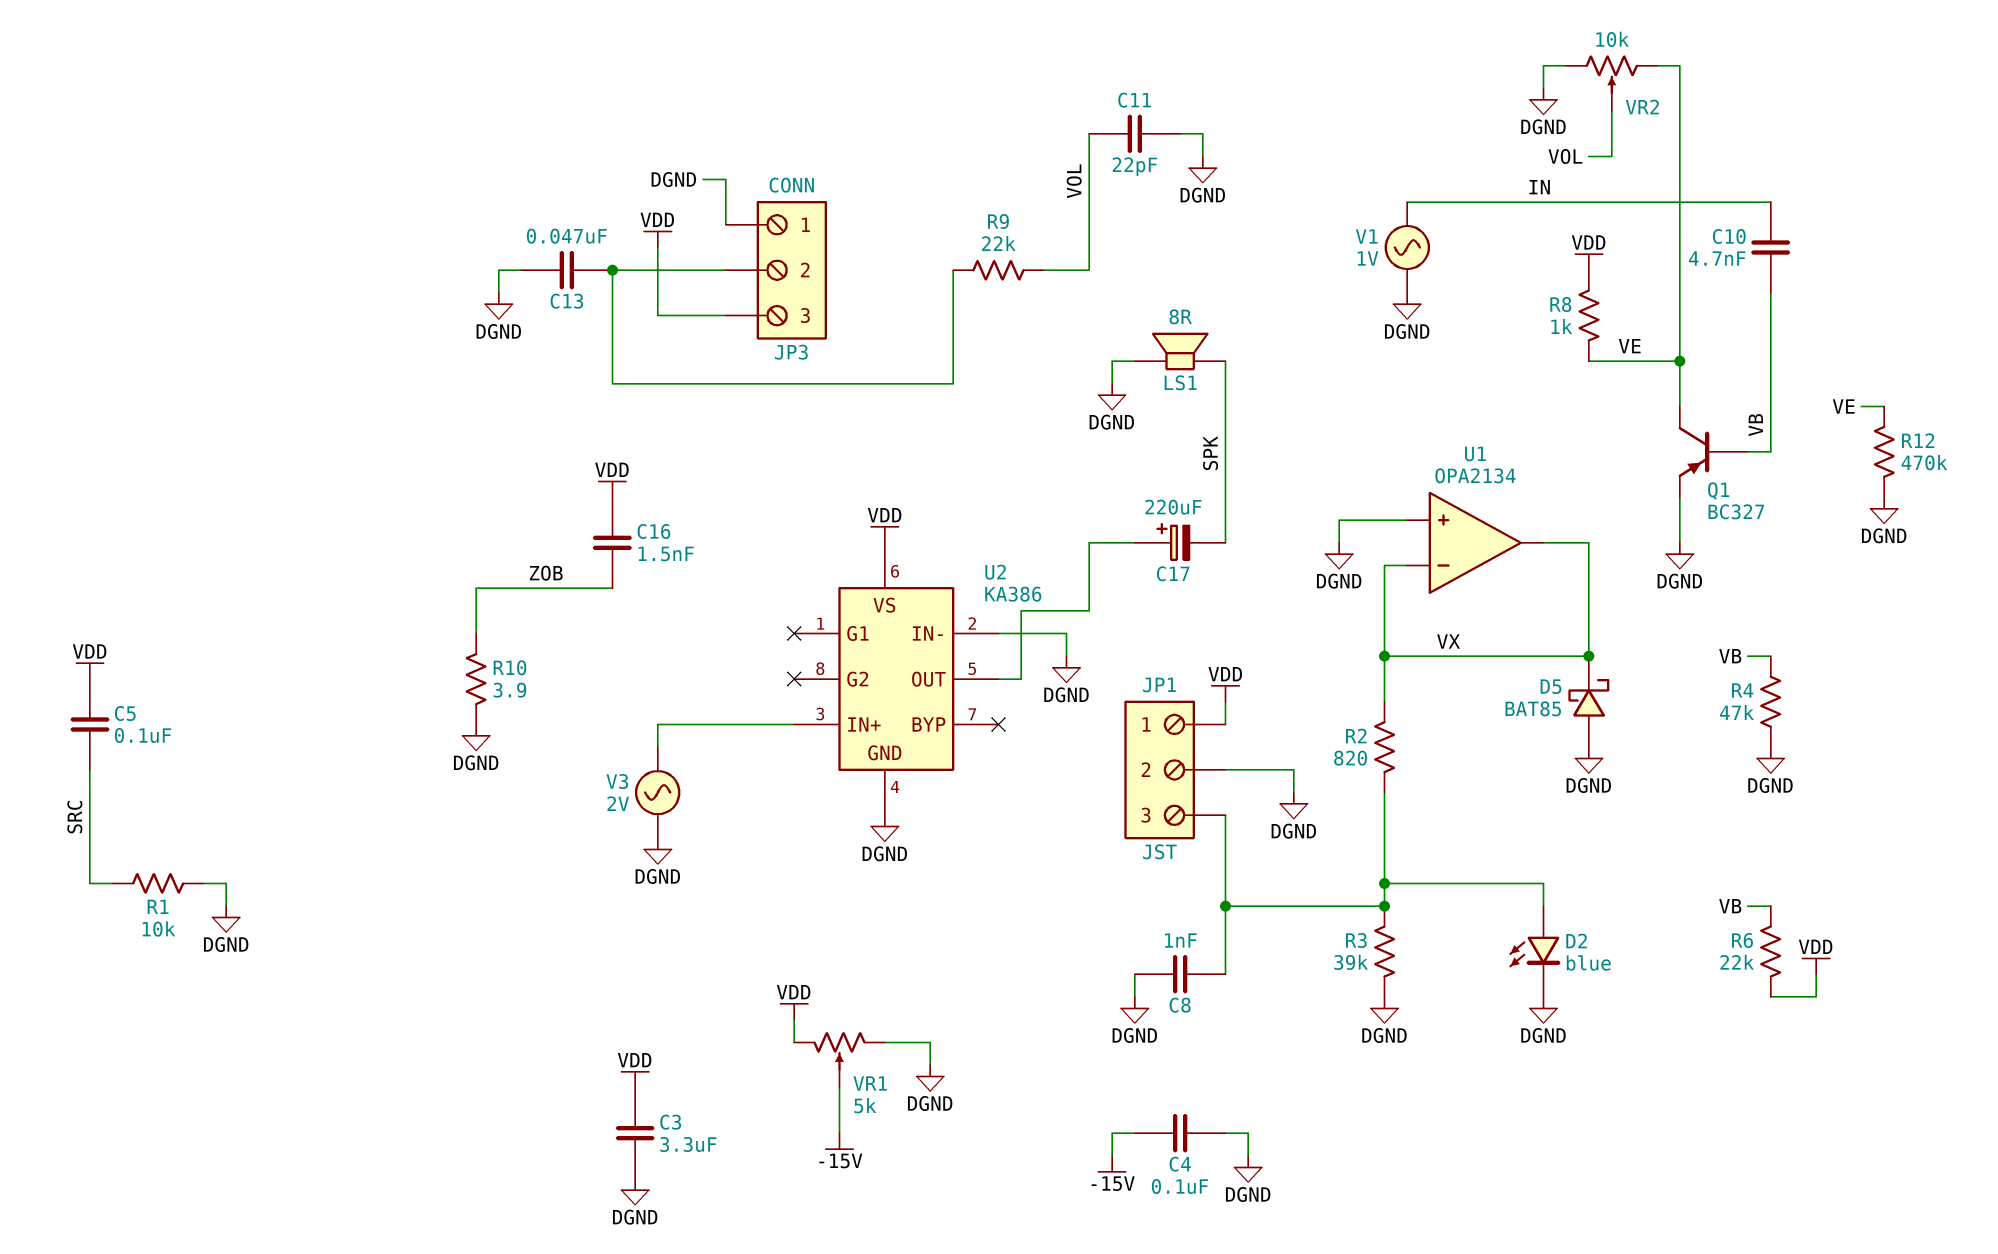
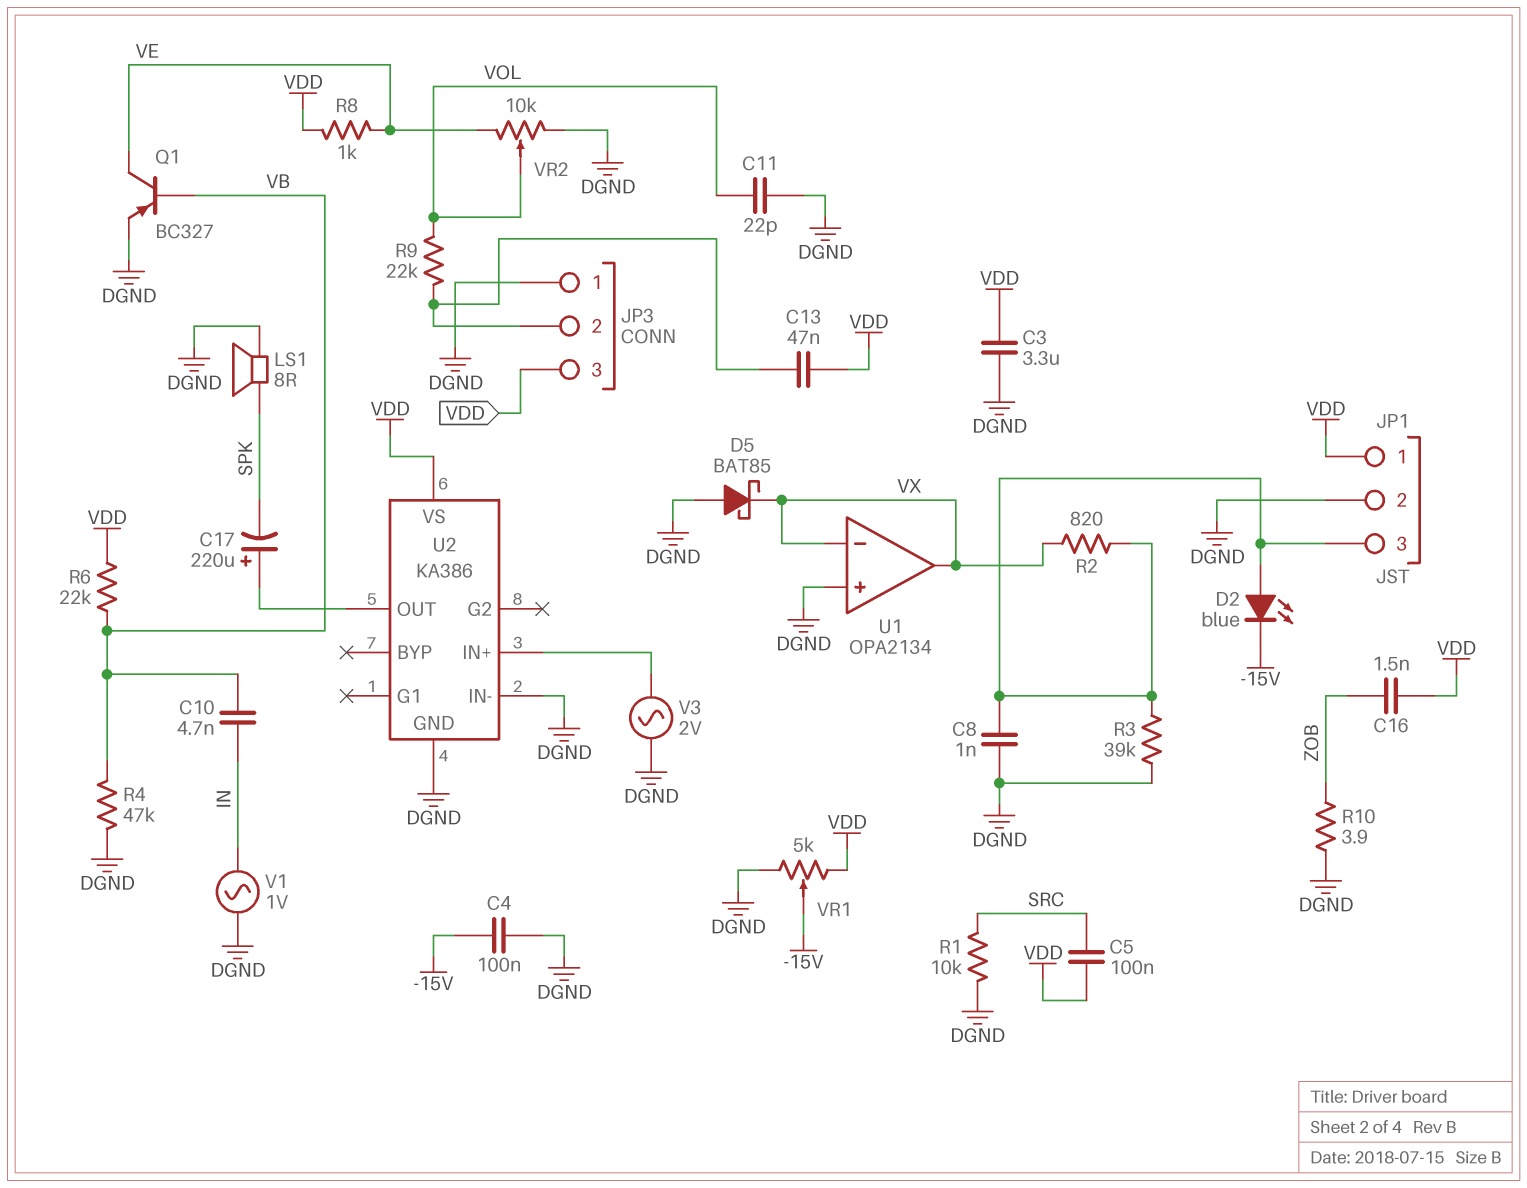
C13: 47nF (DGND, JP3/2) -> 47nF (JP3/2, VDD)
D2: LED blue (A JP1/3, K DGND) -> LED blue (A JP1/3, K -15V)
R12: 470k (DGND, VE) -> none

